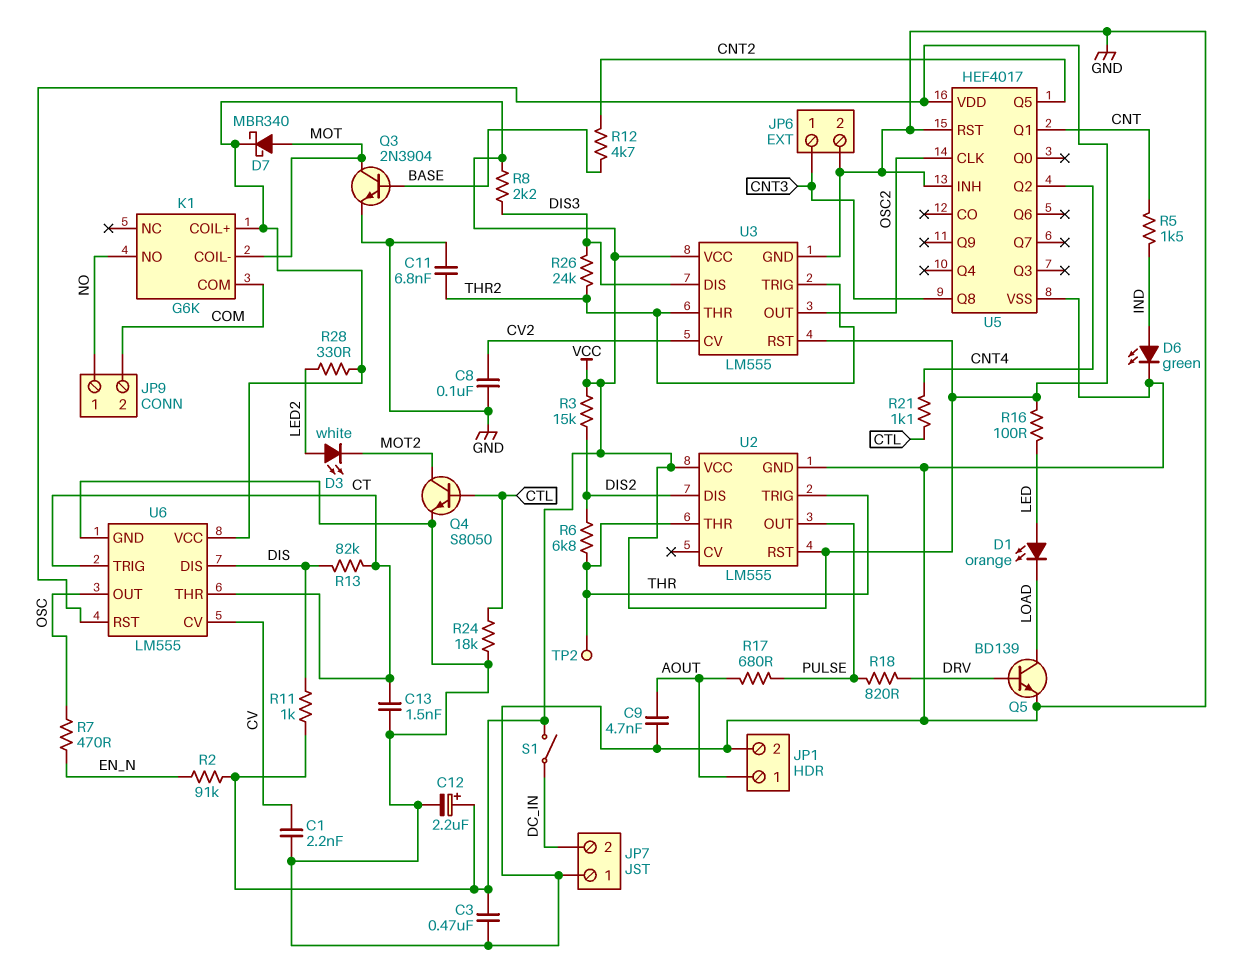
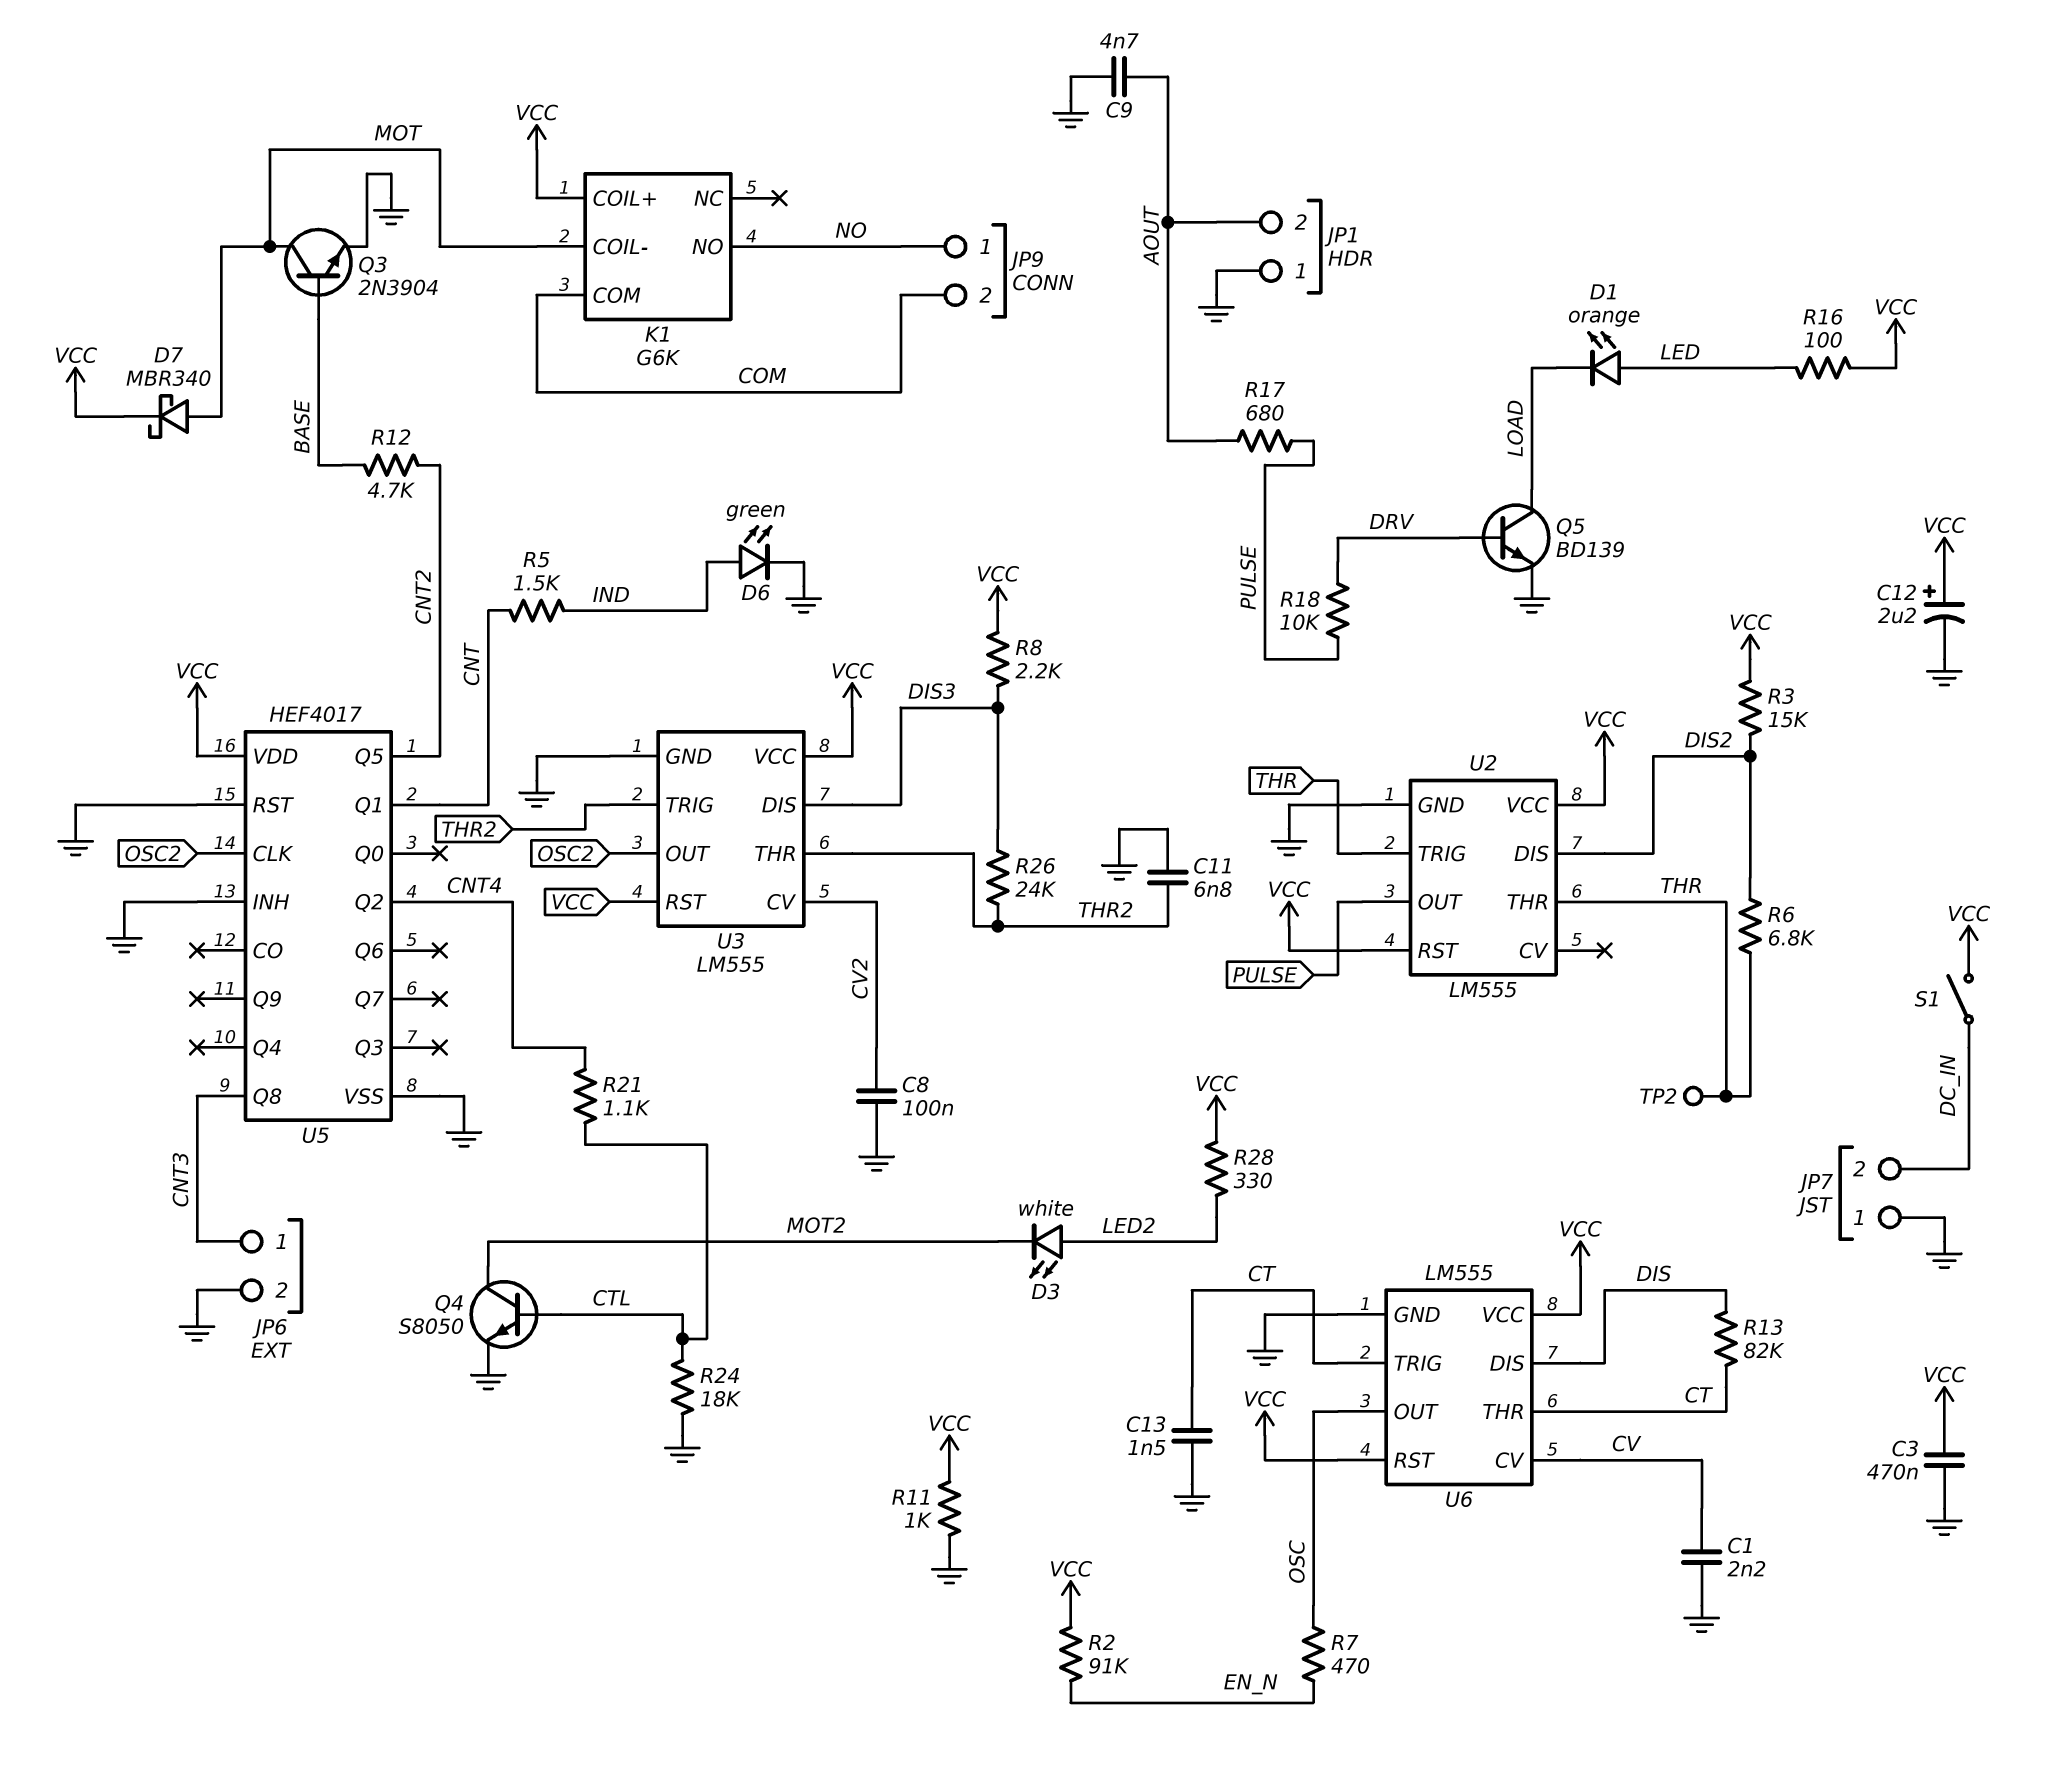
JP1 pin 1: AOUT -> GND
JP1 pin 2: GND -> AOUT
R11: 1k (DIS, VCC) -> 1k (GND, VCC)
R18: 820 (DRV, PULSE) -> 10k (DRV, PULSE)

